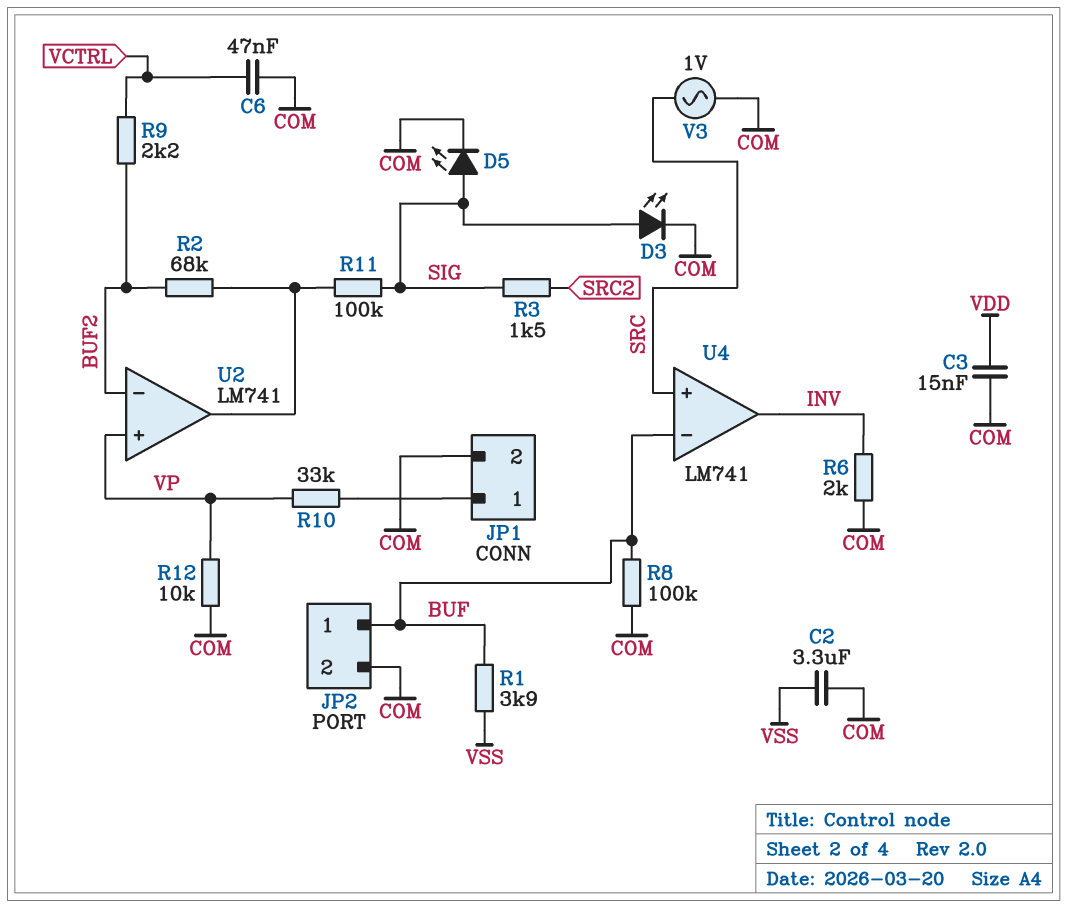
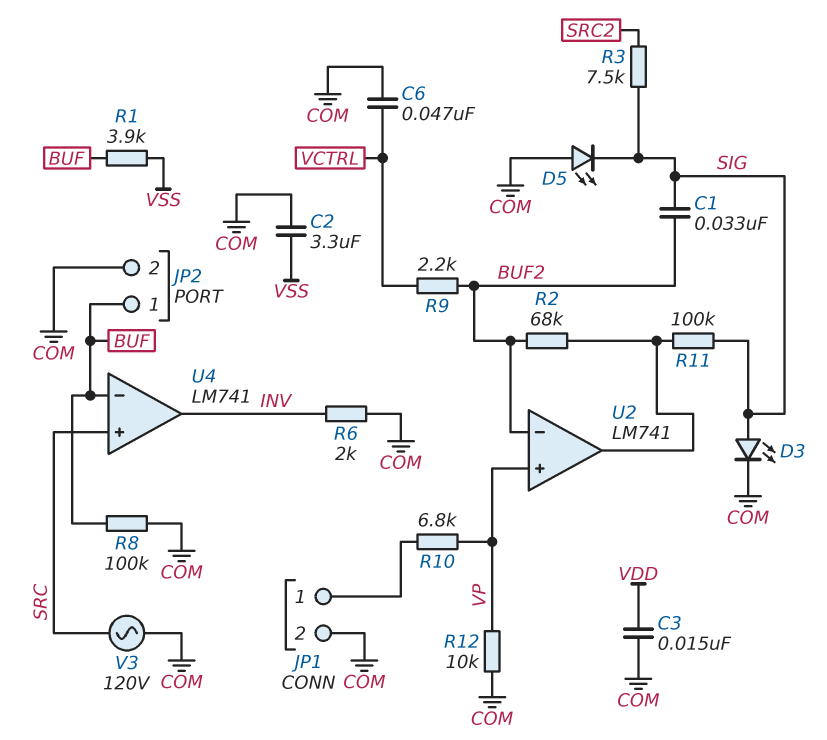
C1: none -> 33nF (BUF2, SIG)
D5: LED (A SIG, K COM) -> LED (A COM, K SIG)
R3: 1.5k (SIG, SRC2) -> 7.5k (SIG, SRC2)
R10: 33k (JP1/1, VP) -> 6.8k (JP1/1, VP)
V3: AC 1V (COM, SRC) -> AC 120V (COM, SRC)

